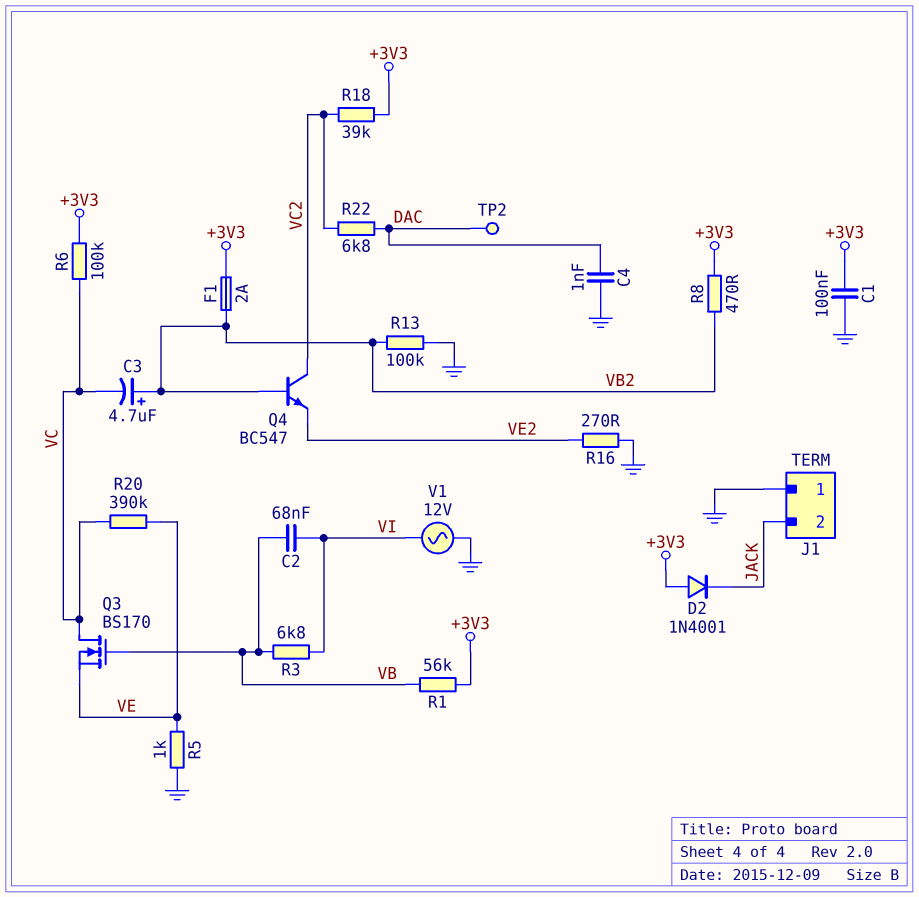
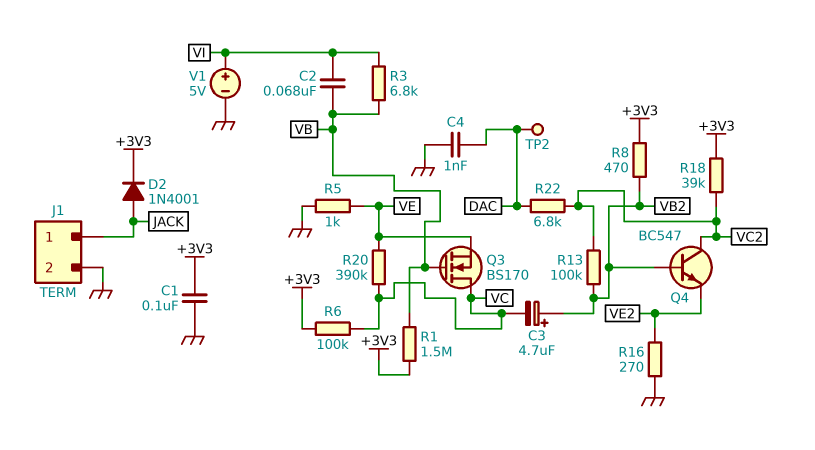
D2: diode 1N4001 (A +3V3, K JACK) -> diode 1N4001 (A JACK, K +3V3)
F1: 2A (+3V3, VB2) -> none
J1 pin 1: GND -> JACK
J1 pin 2: JACK -> GND
R1: 56k (+3V3, VB) -> 1.5M (+3V3, VB)
R13: 100k (GND, VB2) -> 100k (VB2, VC2)
V1: AC 12V (GND, VI) -> 5V (plus VI, minus GND)

